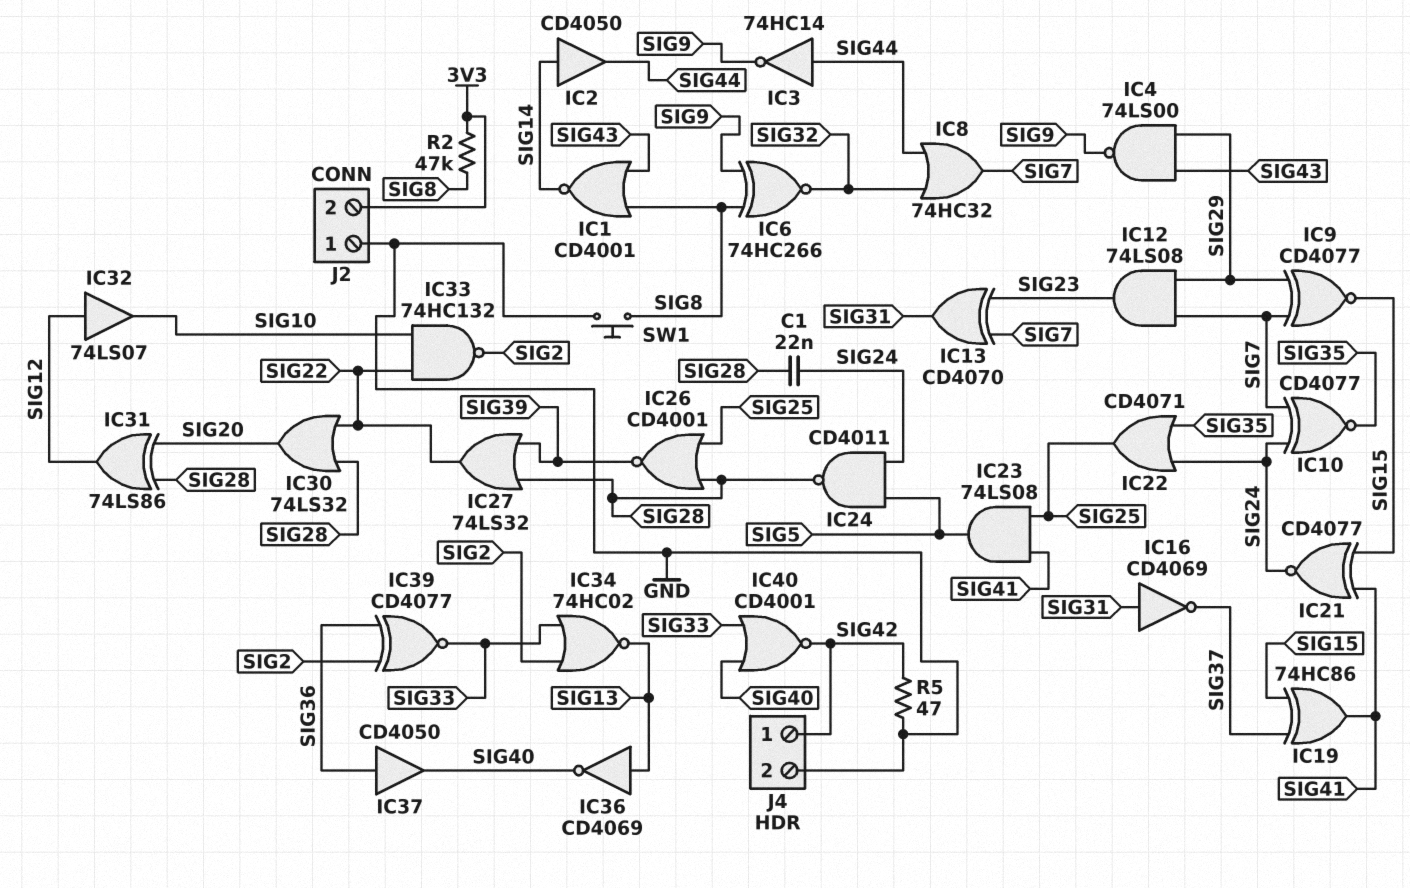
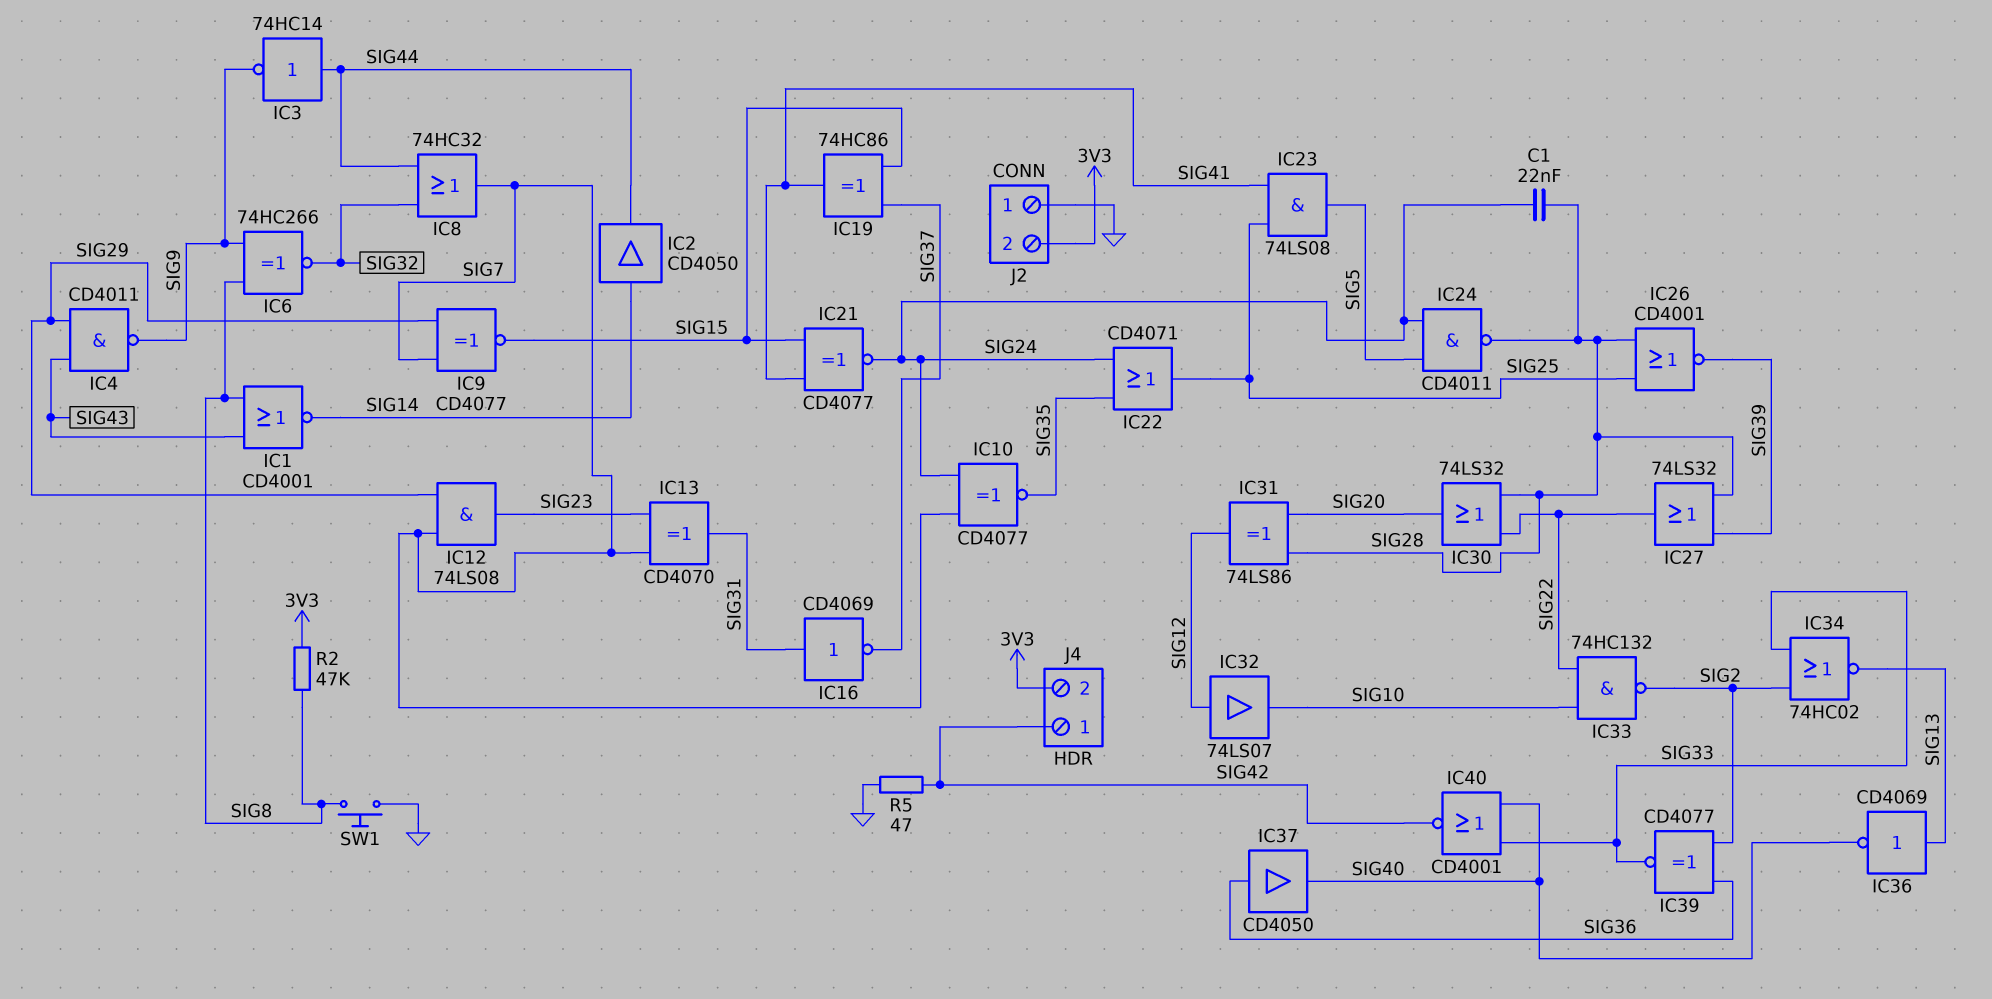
IC4: NAND 74LS00 (in SIG29, in SIG43, out SIG9) -> NAND CD4011 (in SIG29, in SIG43, out SIG9)
J4 pin 2: GND -> 3V3

